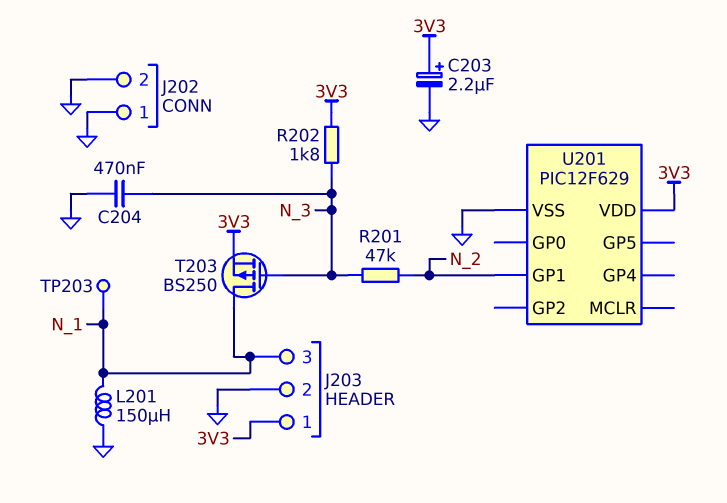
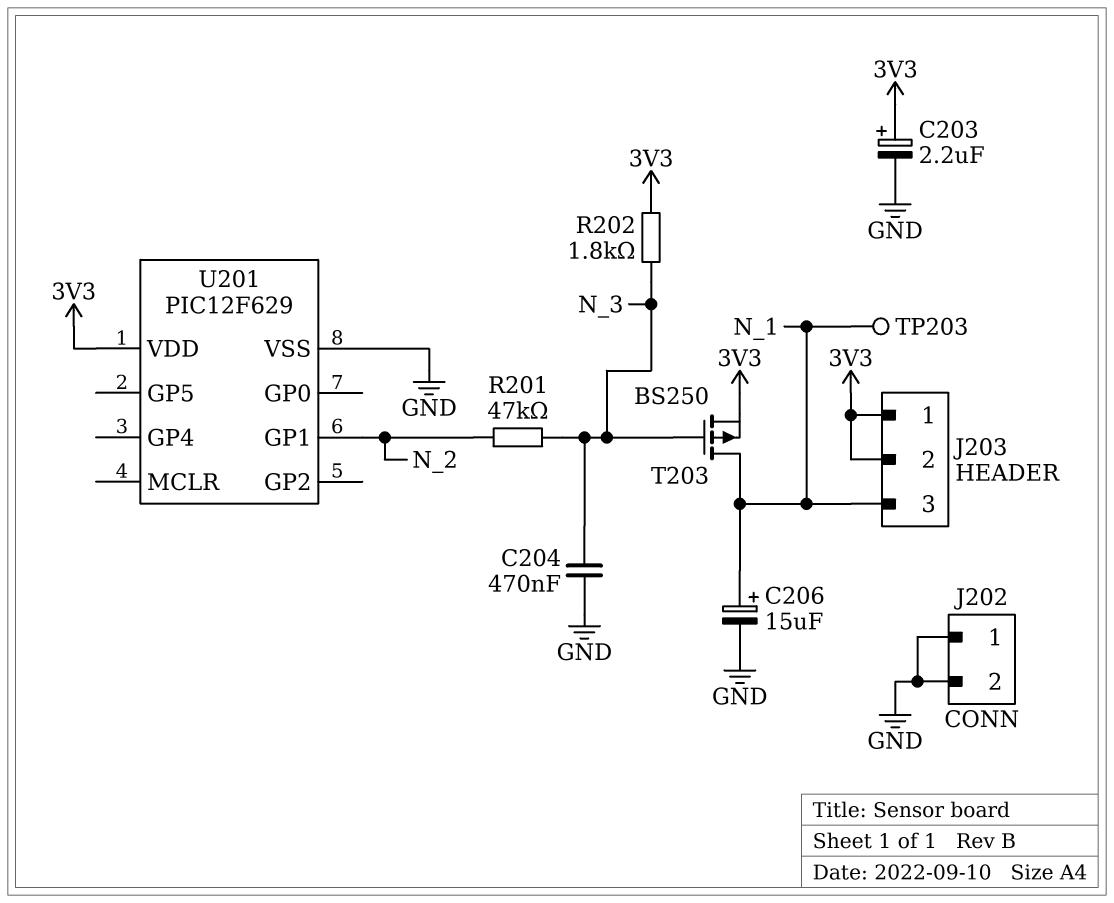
C206: none -> 15uF (plus N_1, minus GND)
J203 pin 2: GND -> 3V3
L201: 150uH (GND, N_1) -> none

